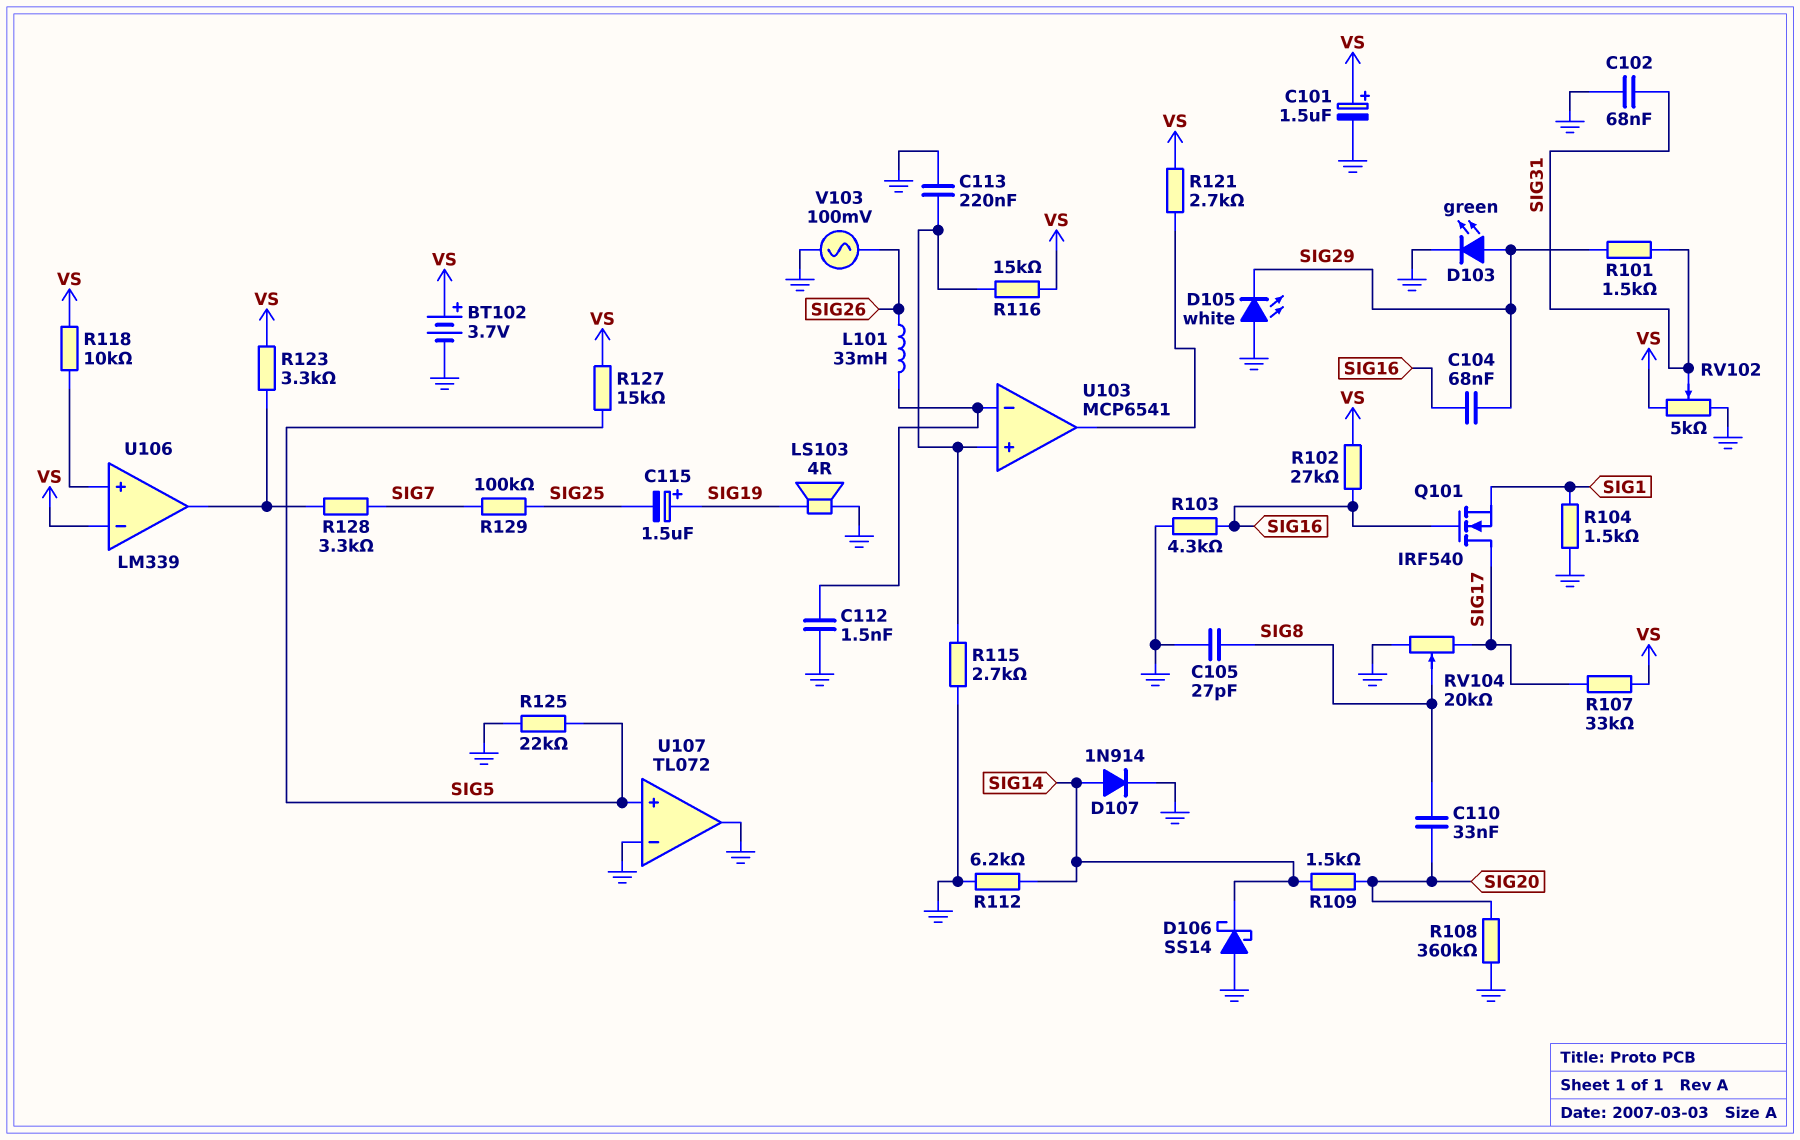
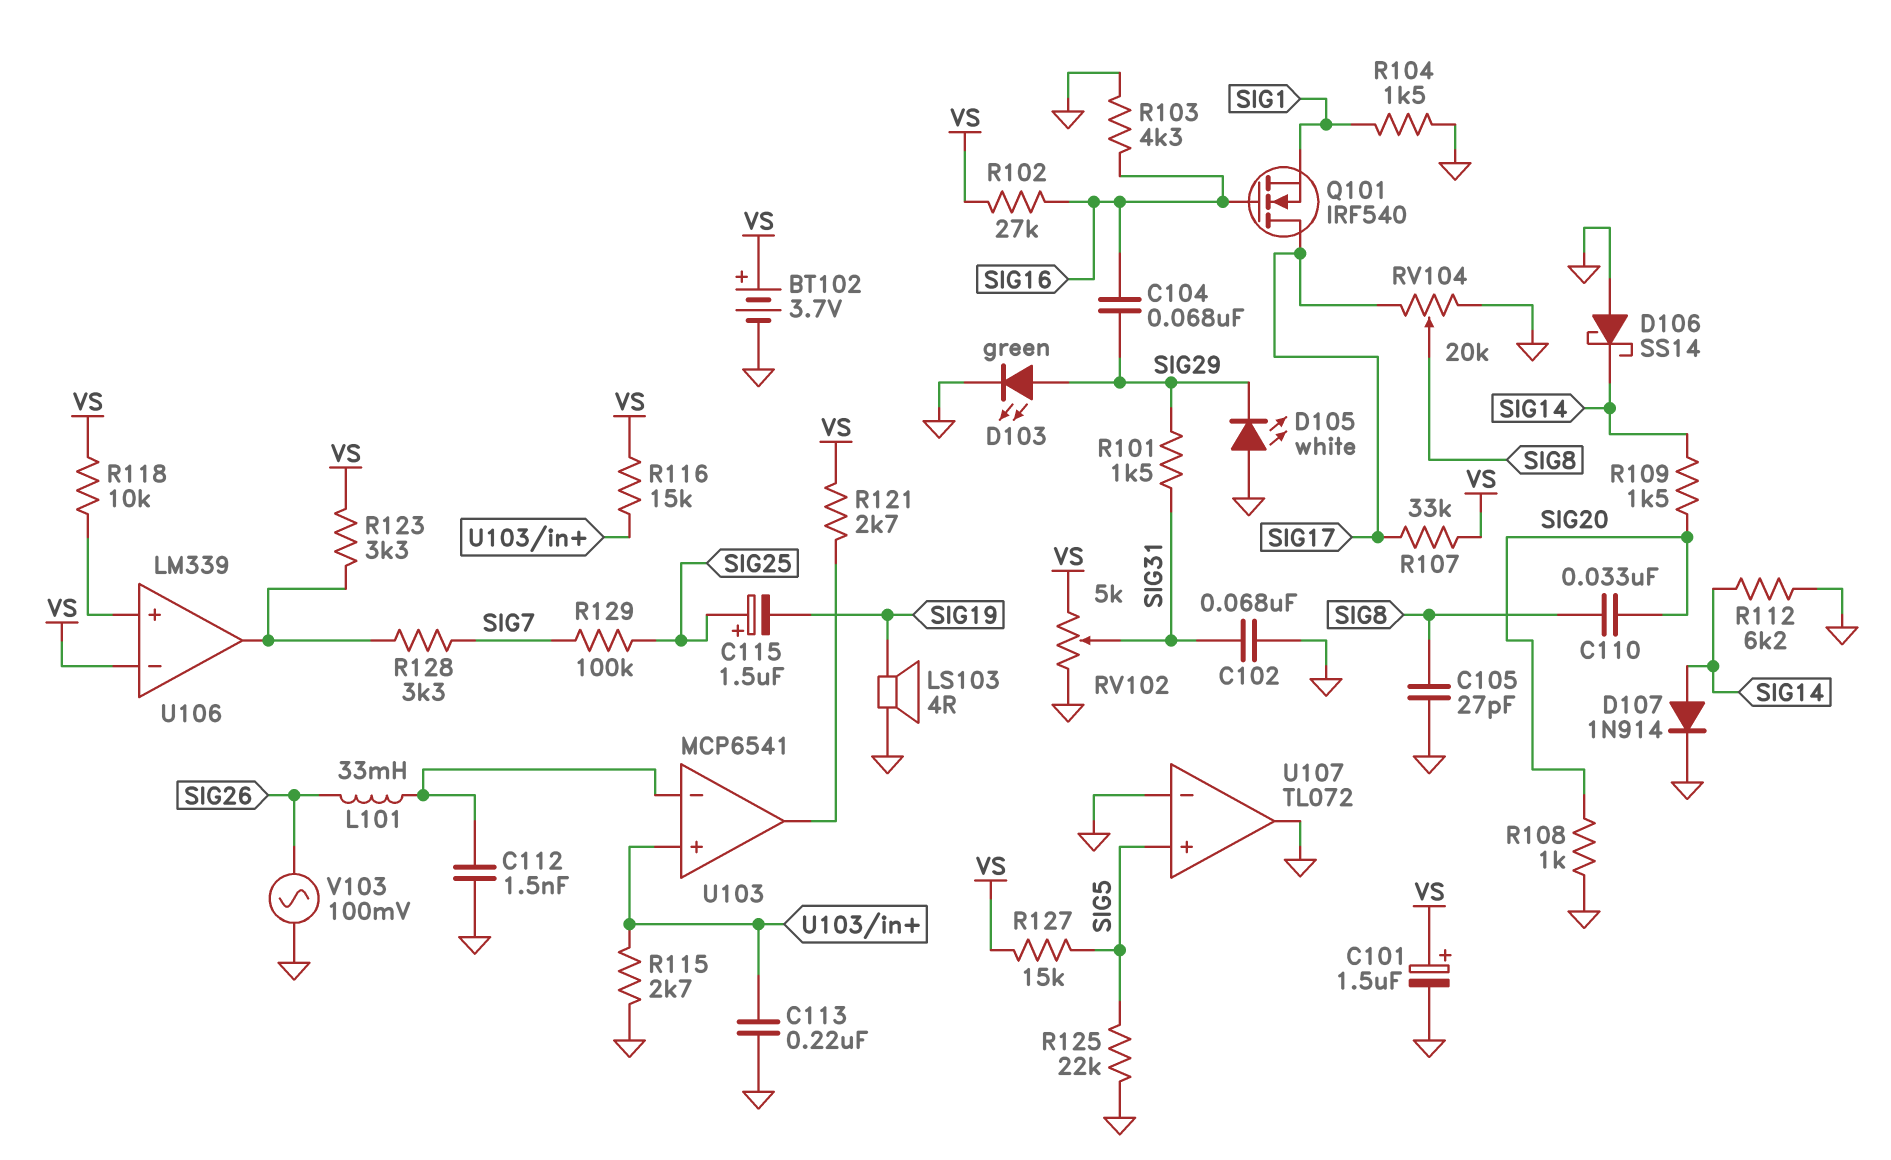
C115: 1.5uF (plus SIG19, minus SIG25) -> 1.5uF (plus SIG25, minus SIG19)
R108: 360k (GND, SIG20) -> 1k (GND, SIG20)

